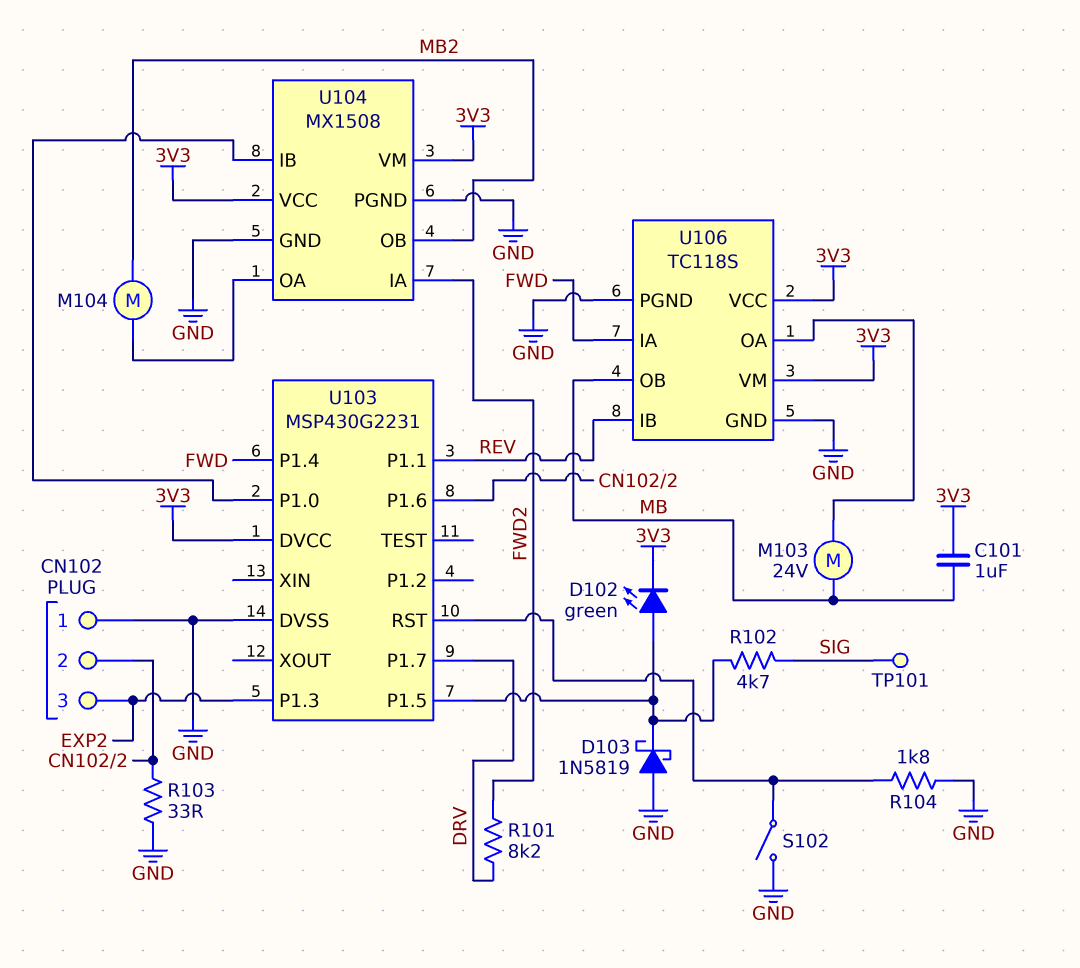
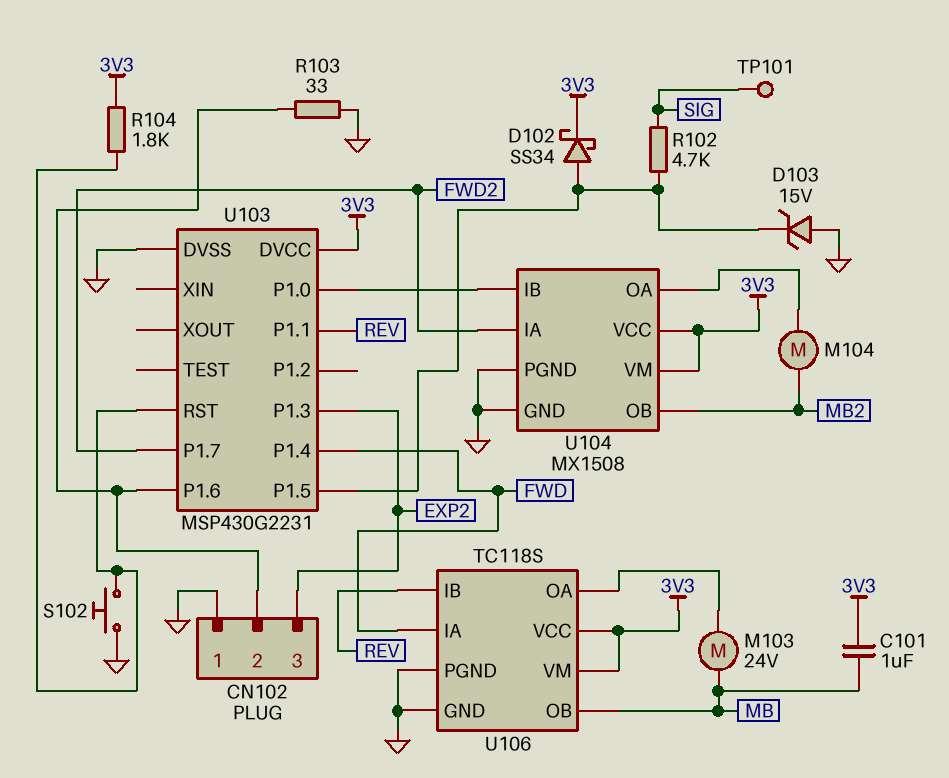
D102: LED green (A U103/P1.5, K 3V3) -> schottky SS34 (A U103/P1.5, K 3V3)
D103: schottky 1N5819 (A GND, K U103/P1.5) -> zener 15V (A GND, K U103/P1.5)
R101: 8.2k (DRV, FWD2) -> none
R104: 1.8k (GND, U103/RST) -> 1.8k (3V3, U103/RST)
S102: switch (GND, U103/RST) -> button (GND, U103/RST)
U103 pin P1.7: DRV -> FWD2

